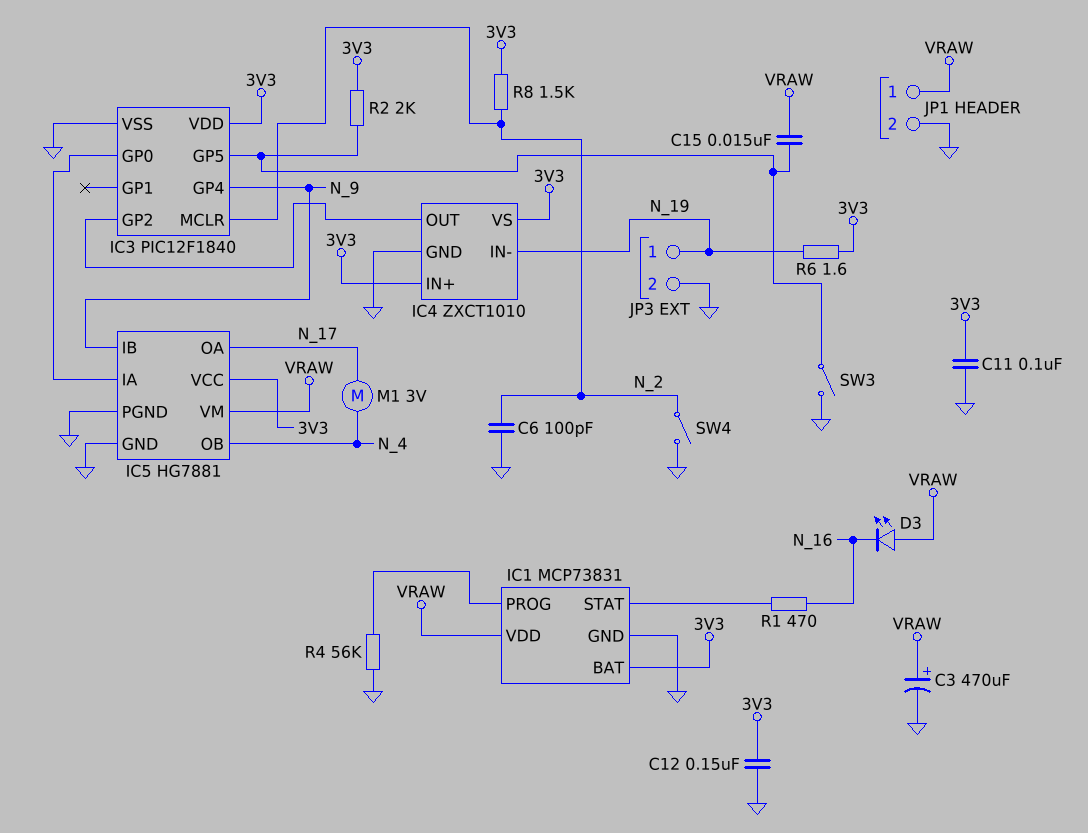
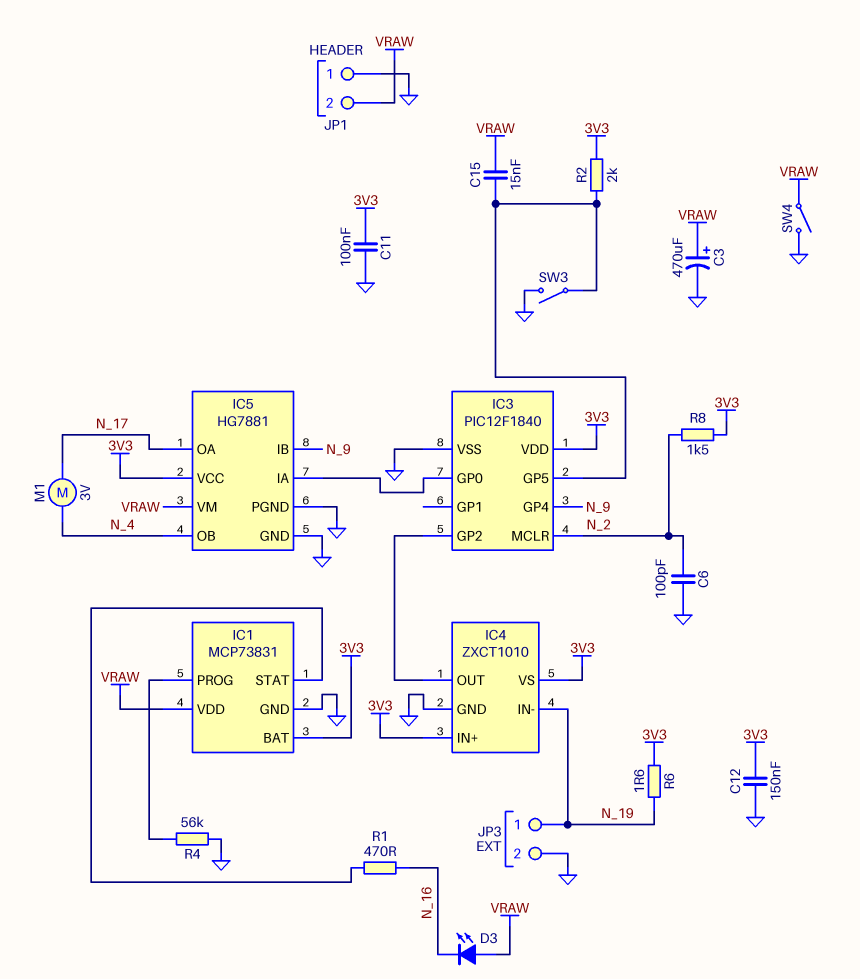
JP1 pin 1: VRAW -> GND
JP1 pin 2: GND -> VRAW
SW4: switch (GND, N_2) -> switch (GND, VRAW)

